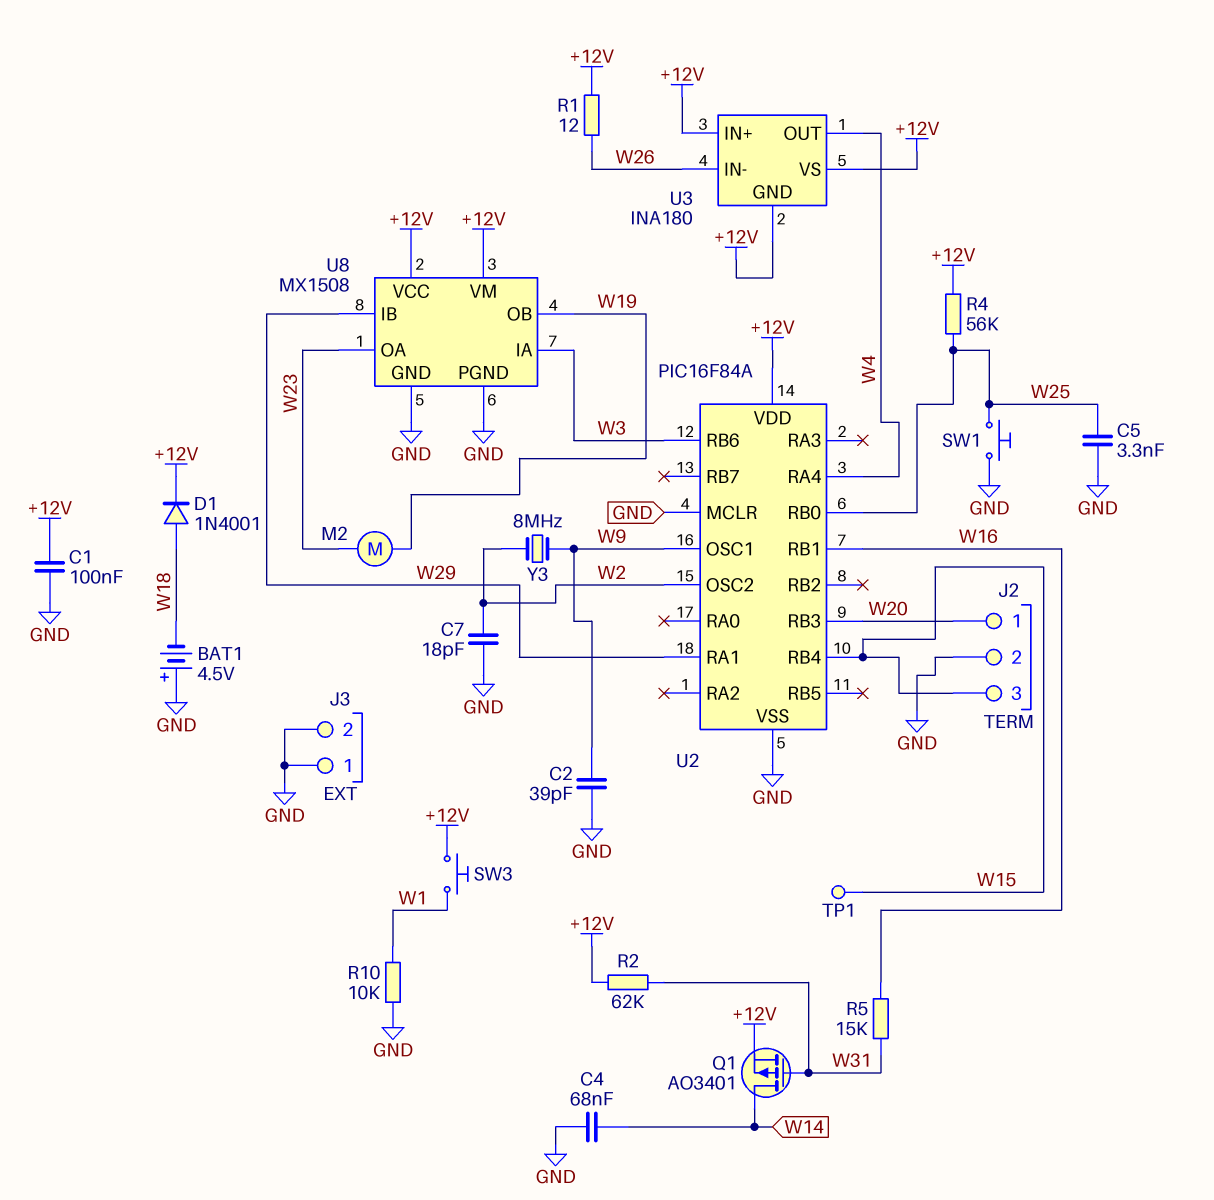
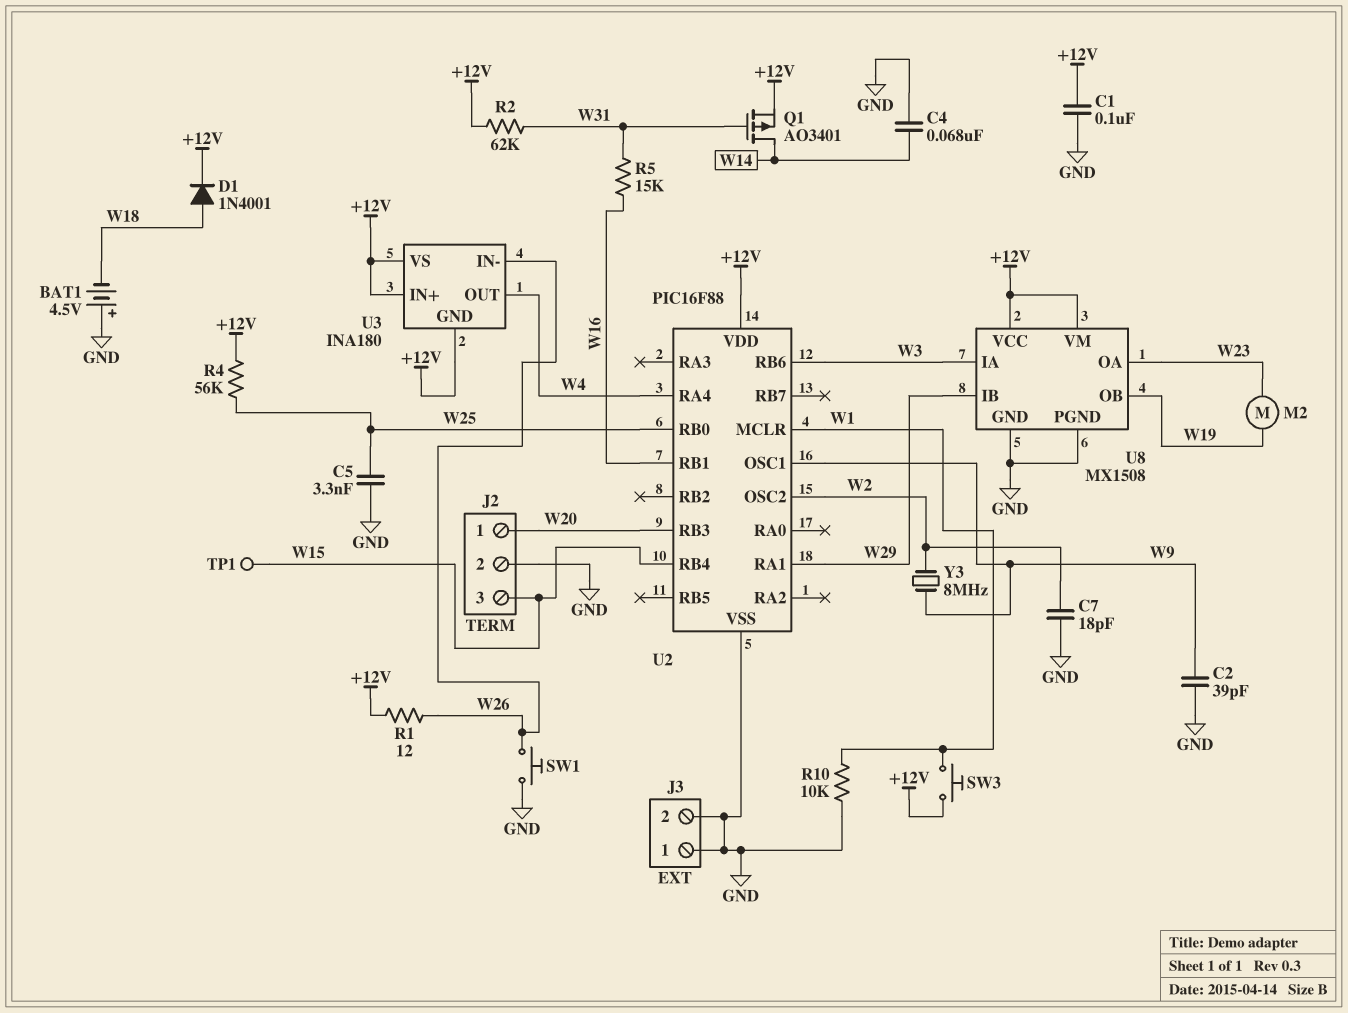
SW1: button (GND, W25) -> button (GND, W26)
U2: PIC16F84A -> PIC16F88
U2 pin MCLR: GND -> W1

